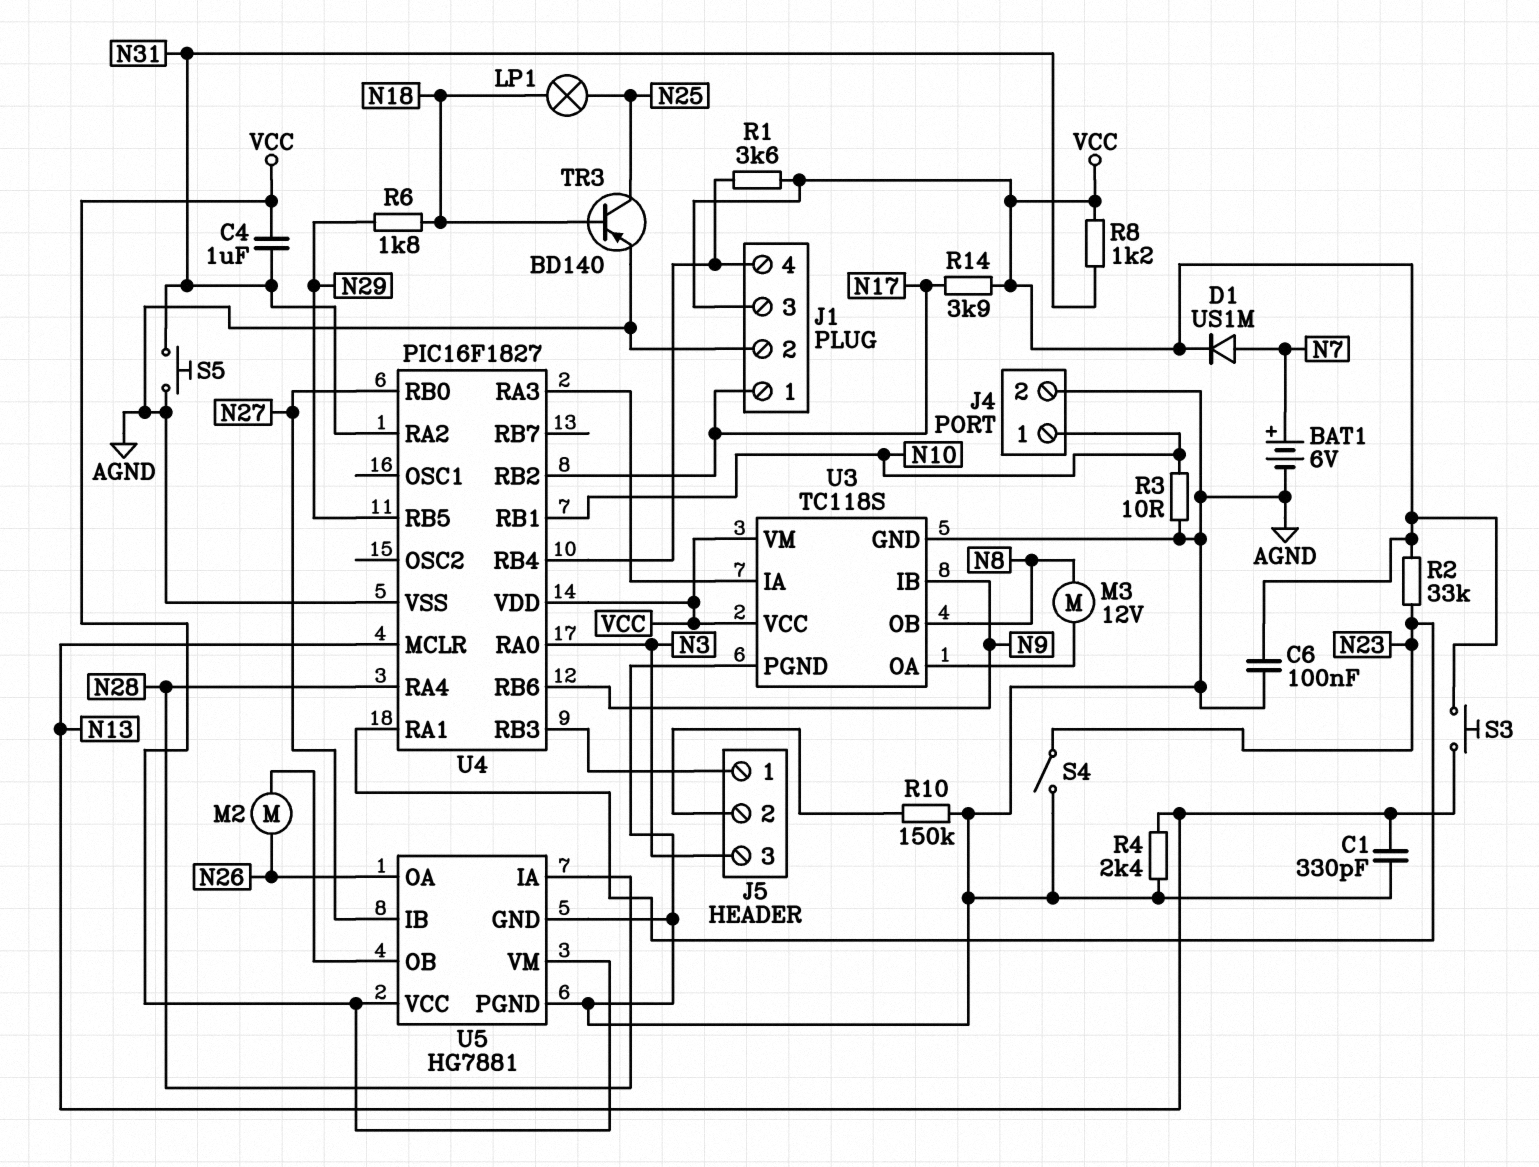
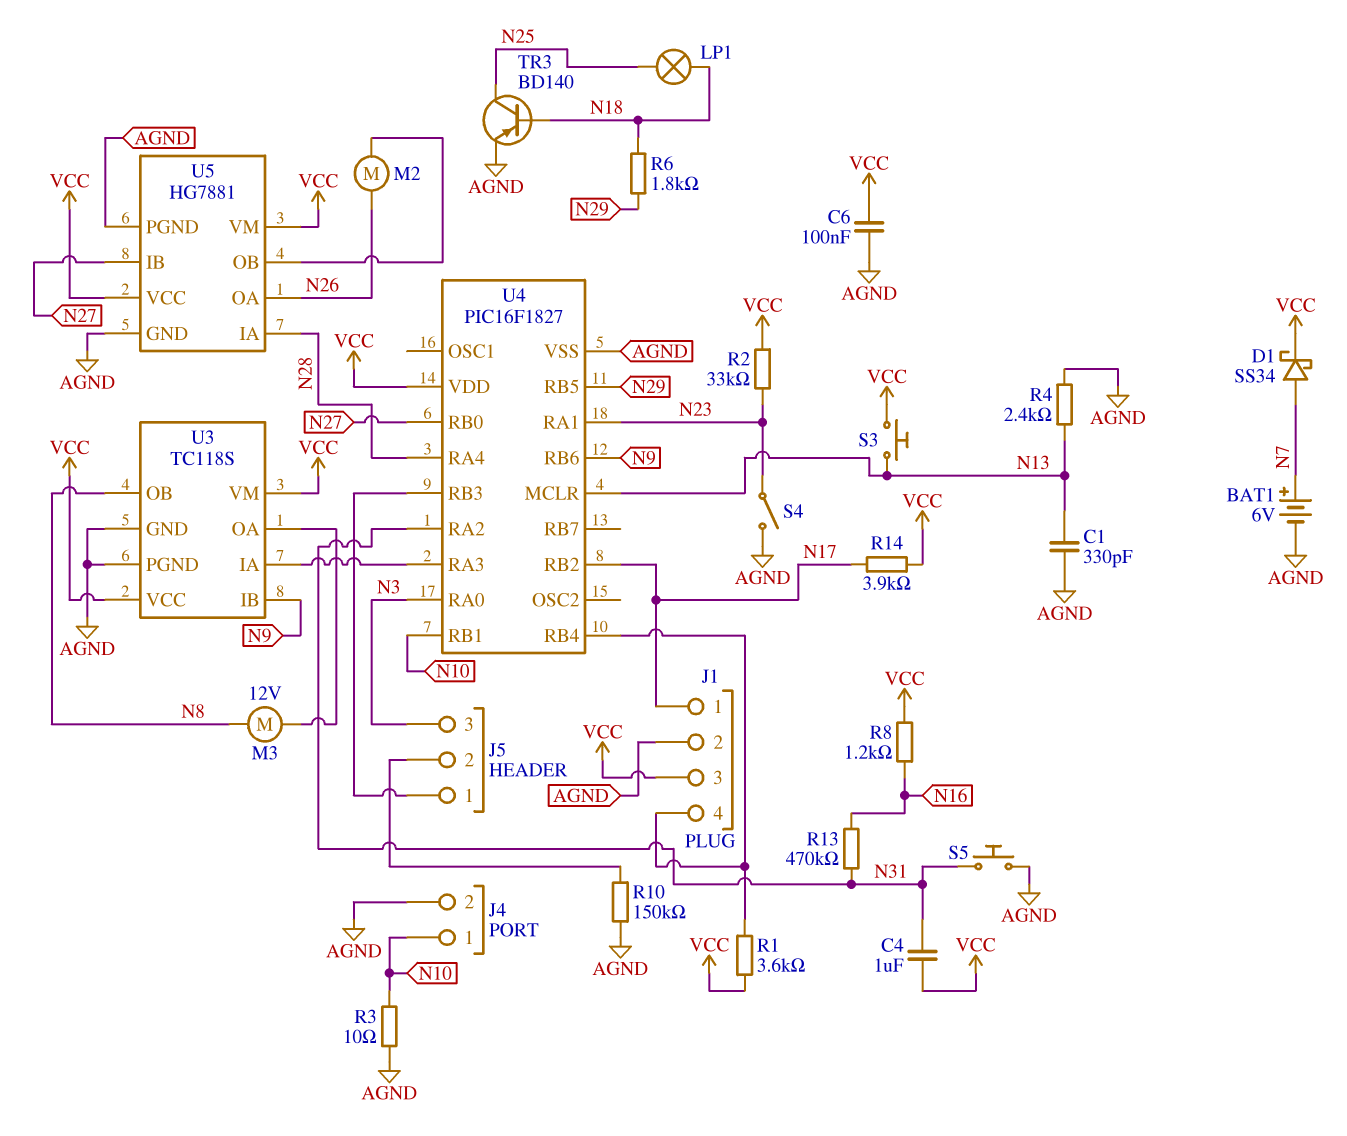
D1: diode US1M (A N7, K VCC) -> schottky SS34 (A N7, K VCC)
R8: 1.2k (N31, VCC) -> 1.2k (N16, VCC)
R13: none -> 470k (N16, N31)

